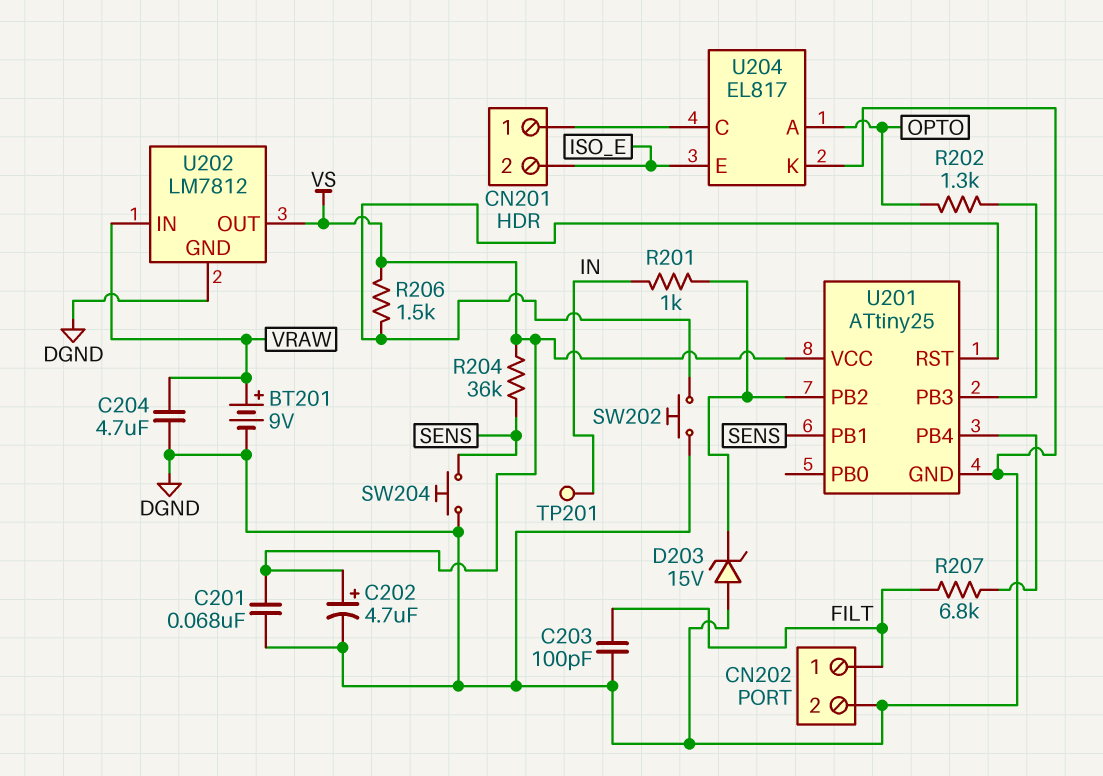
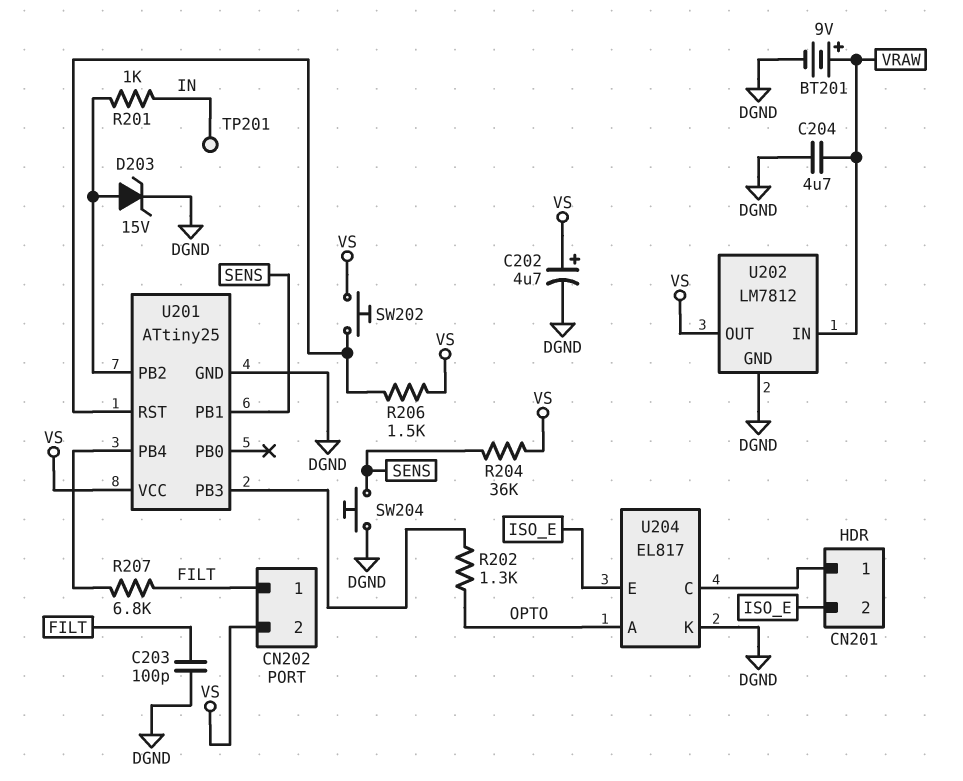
C201: 68nF (DGND, VS) -> none
CN202 pin 2: DGND -> VS
D203: zener 15V (A DGND, K U201/PB2) -> zener 15V (A U201/PB2, K DGND)
SW202: button (DGND, U201/RST) -> button (U201/RST, VS)

